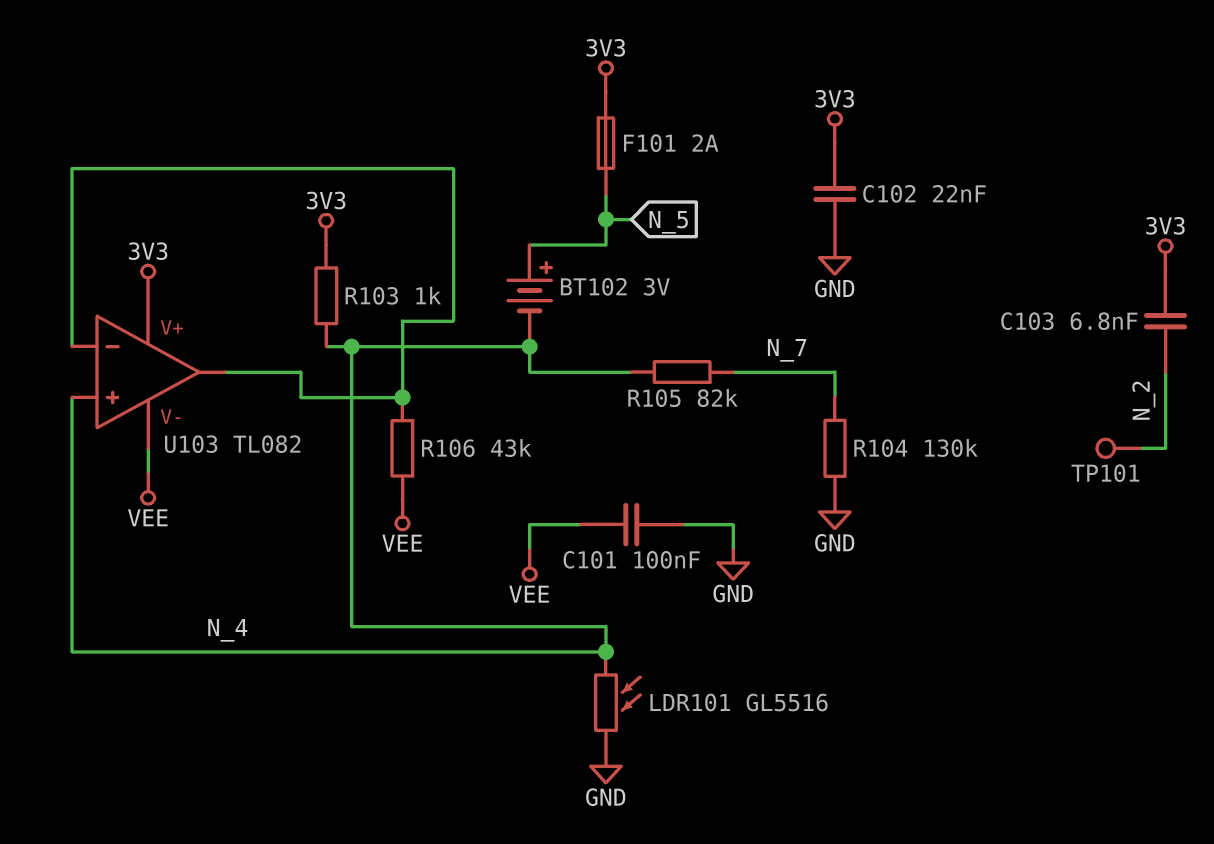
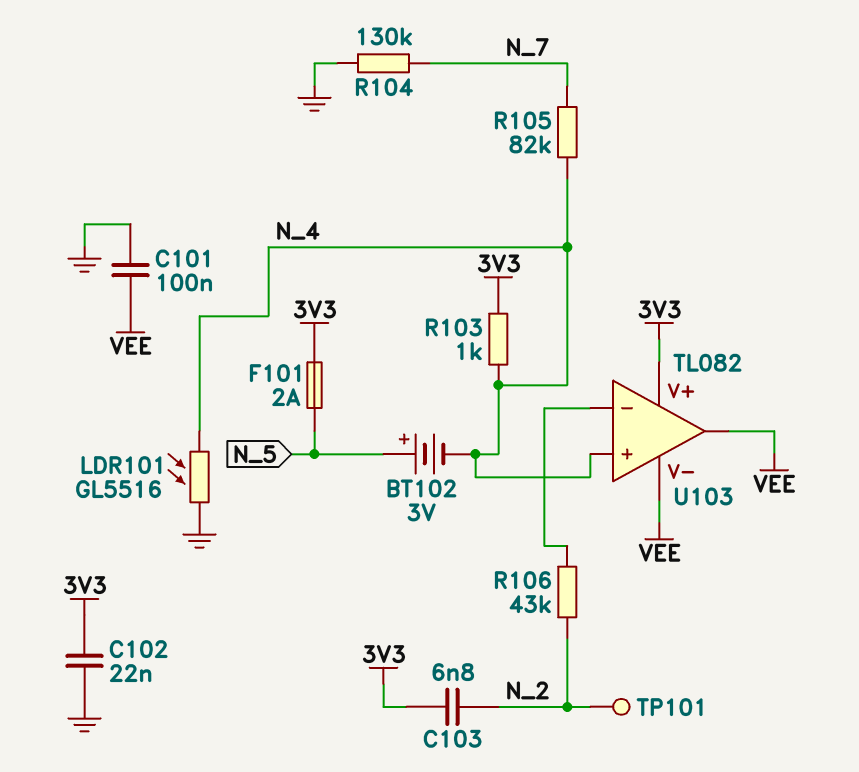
R106: 43k (U103/in-, VEE) -> 43k (N_2, U103/in-)
U103 pin out: U103/in- -> VEE

